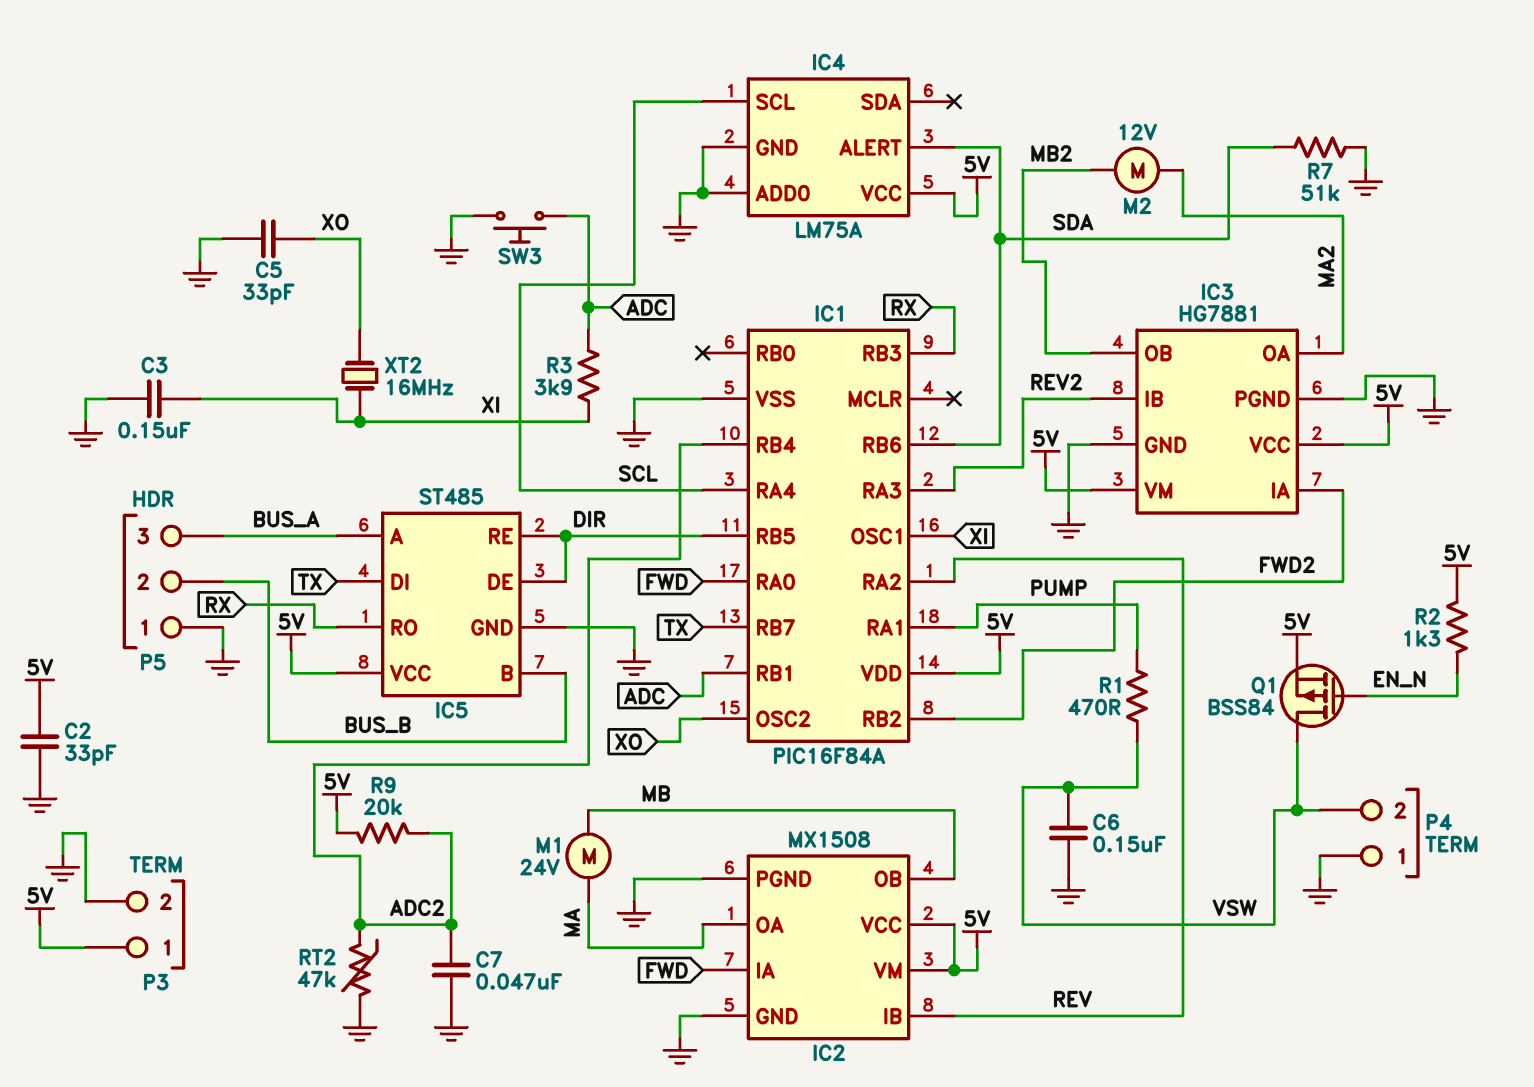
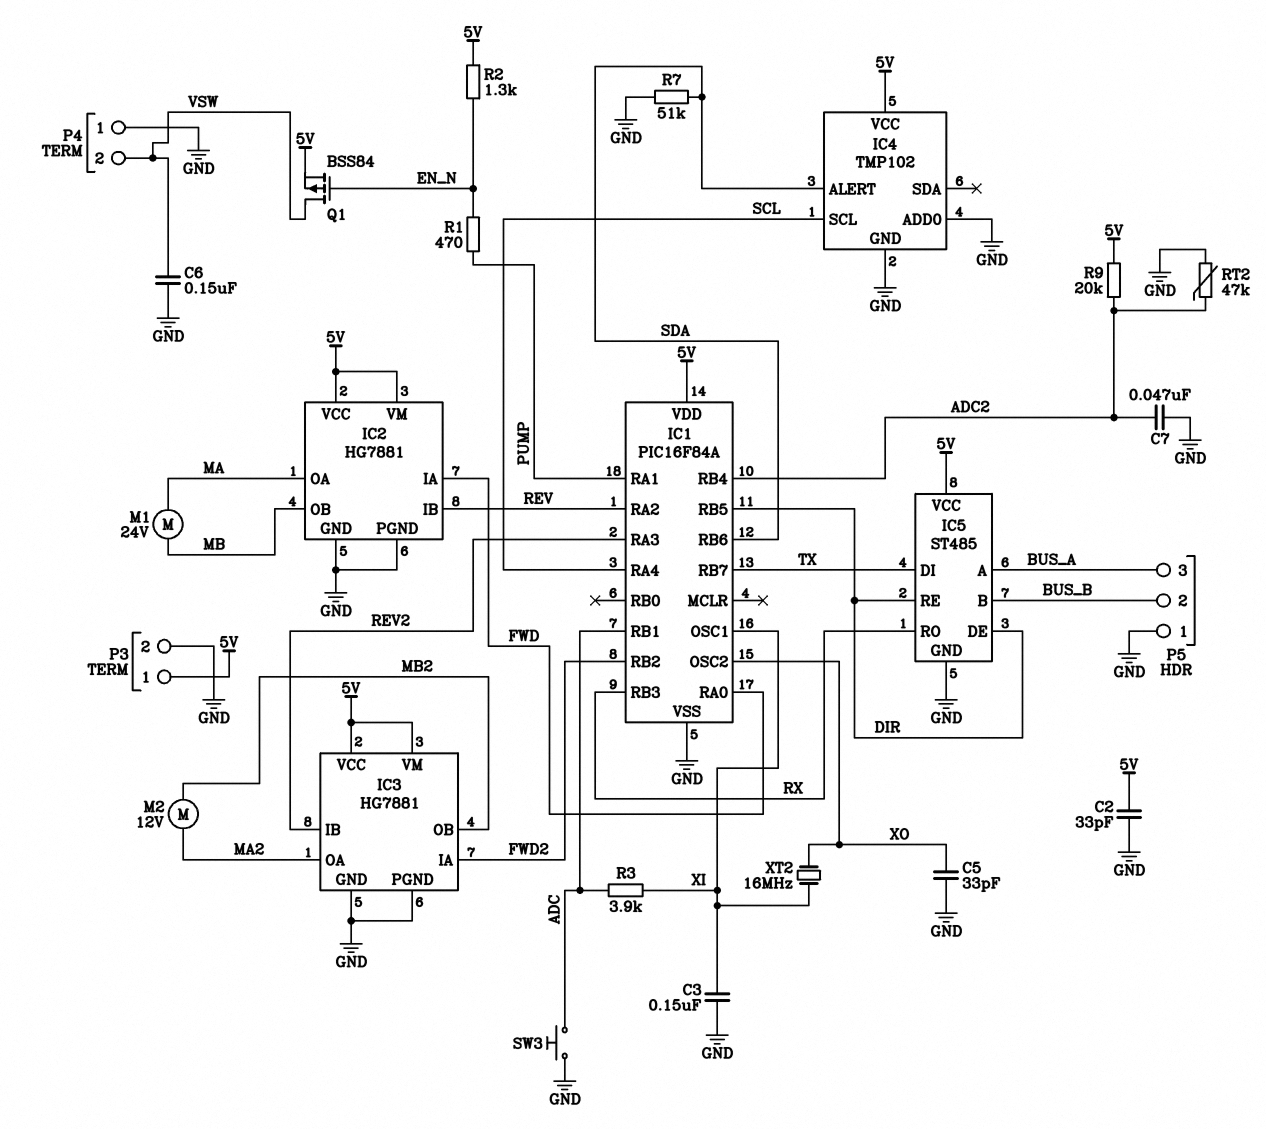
IC2: MX1508 -> HG7881
IC4: LM75A -> TMP102
R1: 470 (PUMP, VSW) -> 470 (EN_N, PUMP)

